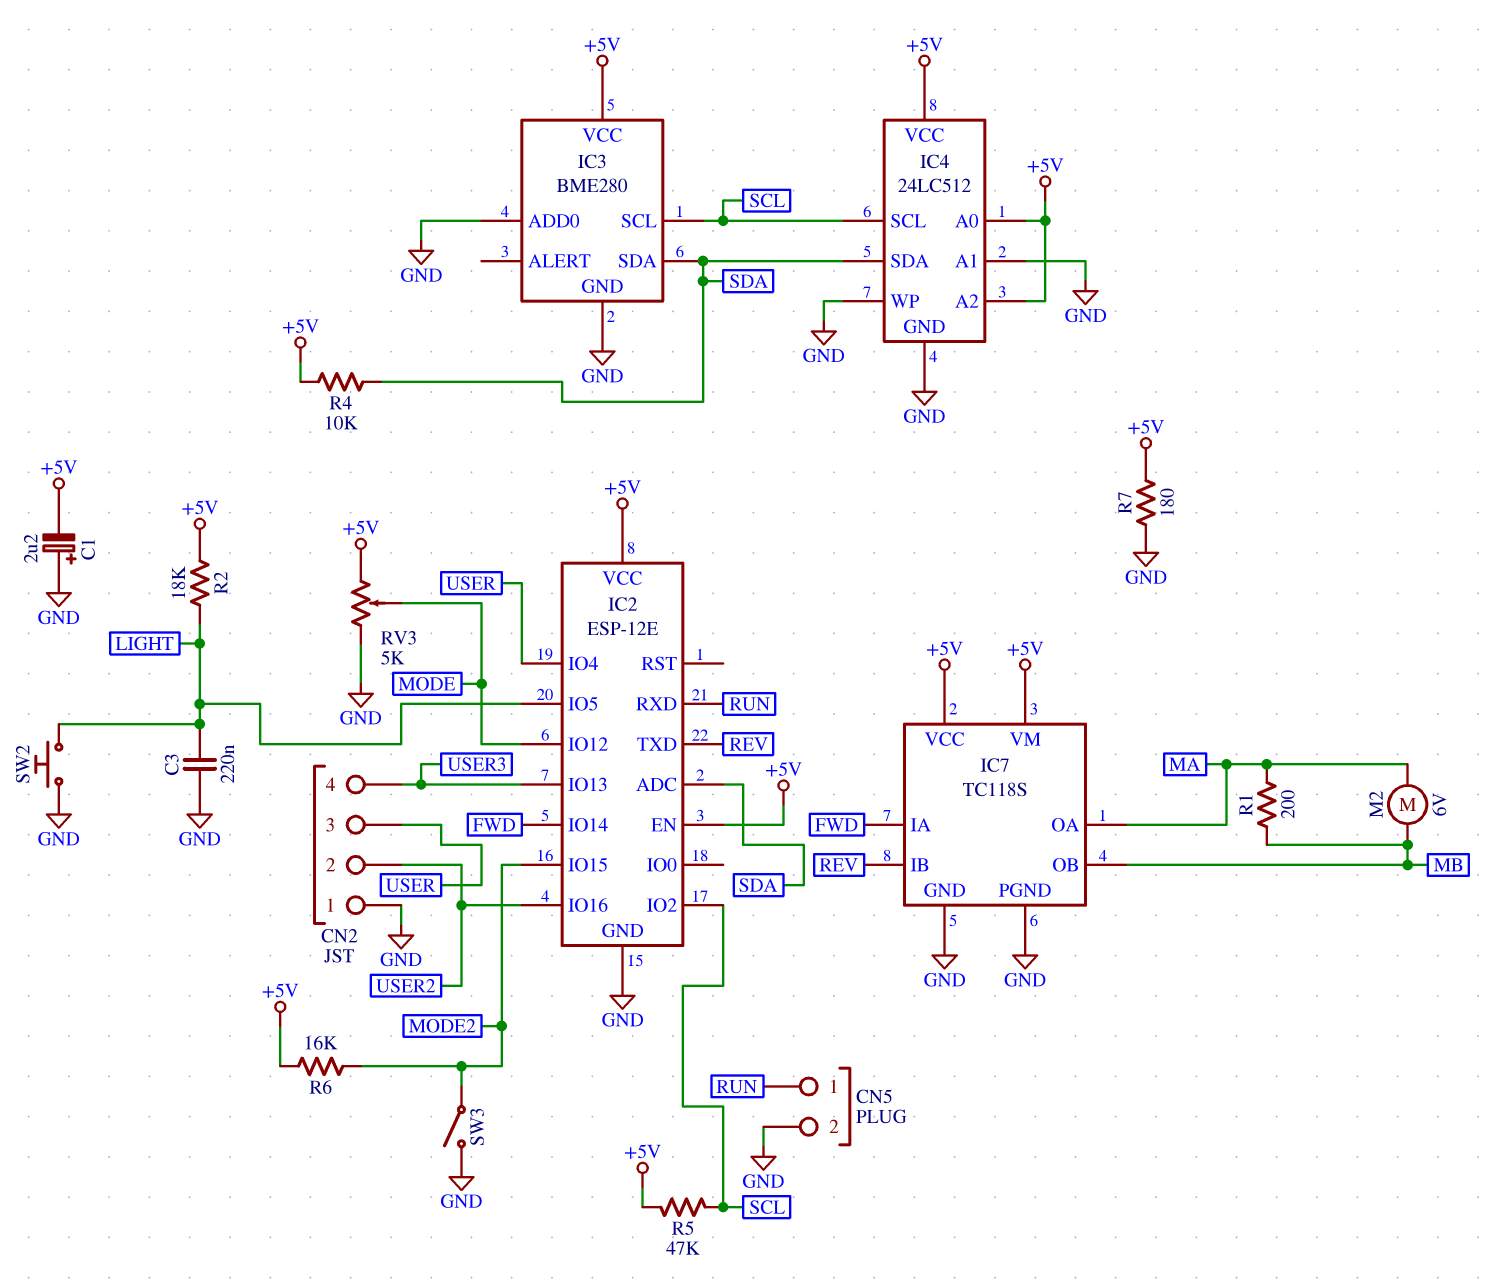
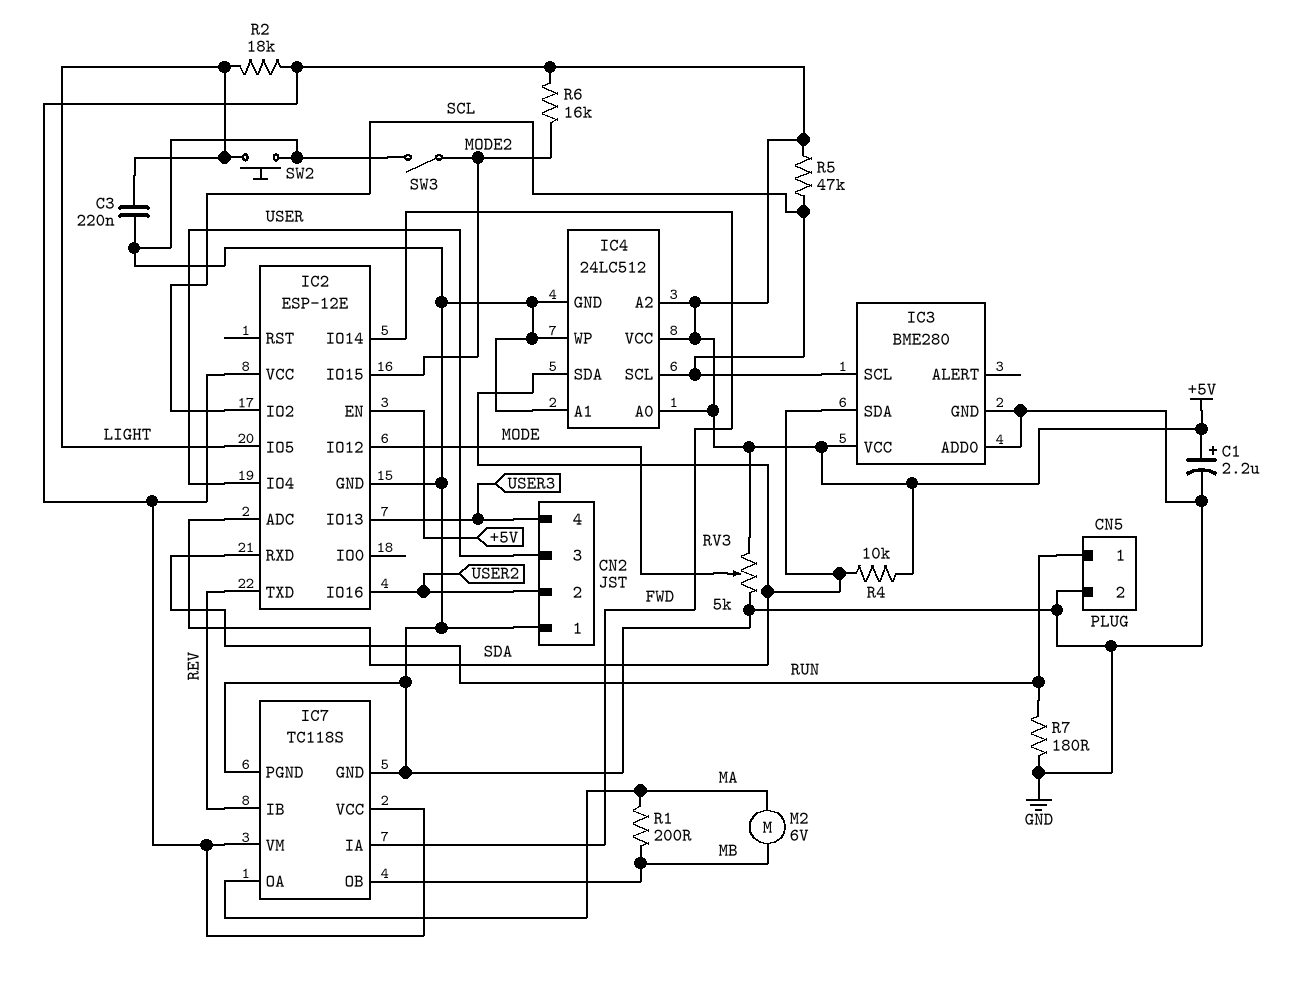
C1: 2.2uF (plus GND, minus +5V) -> 2.2uF (plus +5V, minus GND)
R7: 180 (+5V, GND) -> 180 (GND, RUN)

